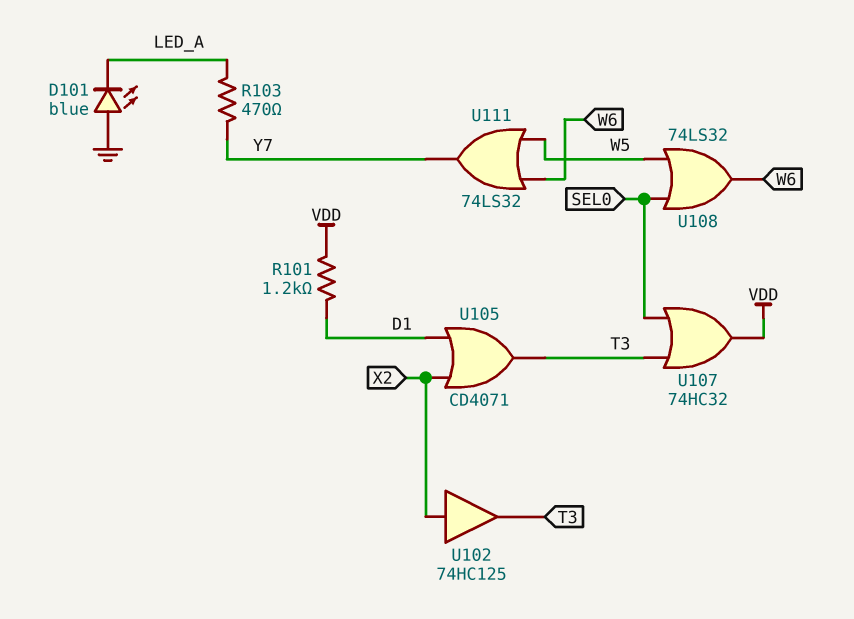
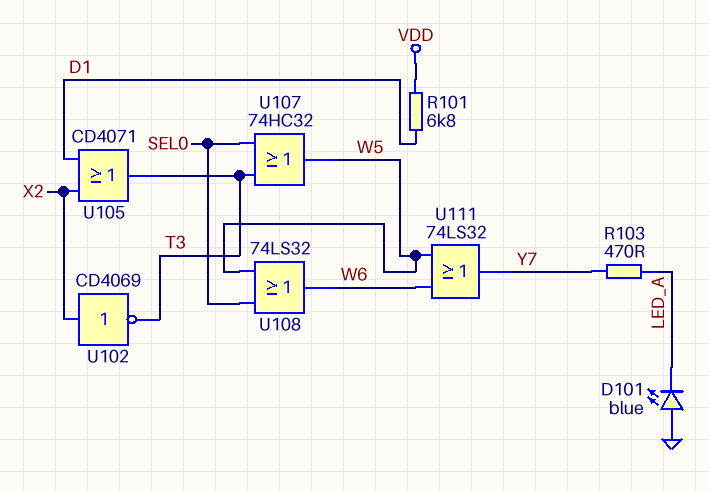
R101: 1.2k (D1, VDD) -> 6.8k (D1, VDD)
U102: buffer 74HC125 (in X2, out T3) -> NOT CD4069 (in X2, out T3)
U107: OR 74HC32 (in SEL0, in T3, out VDD) -> OR 74HC32 (in SEL0, in T3, out W5)

